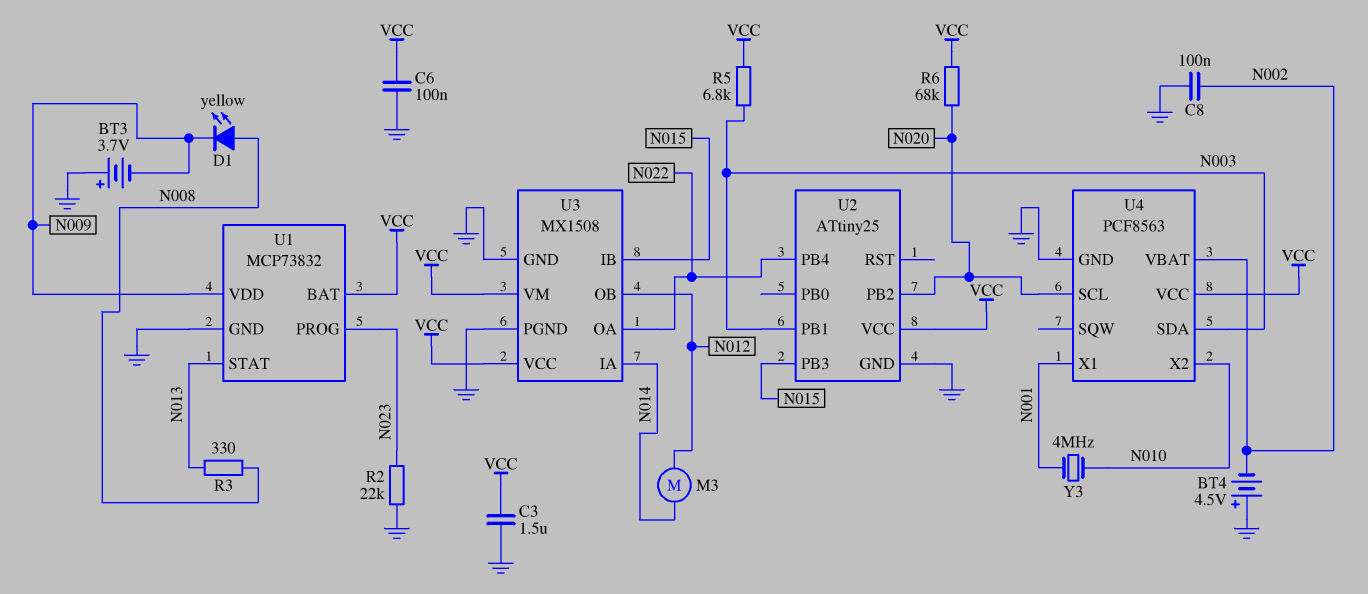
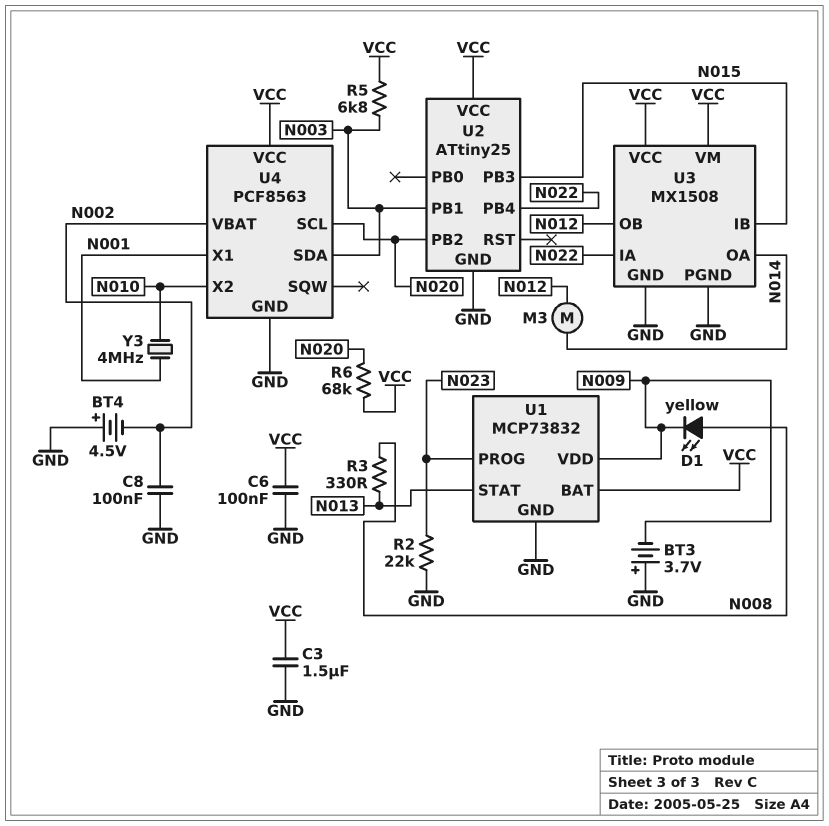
U3 pin IA: N014 -> N022
U3 pin OA: N022 -> N014

